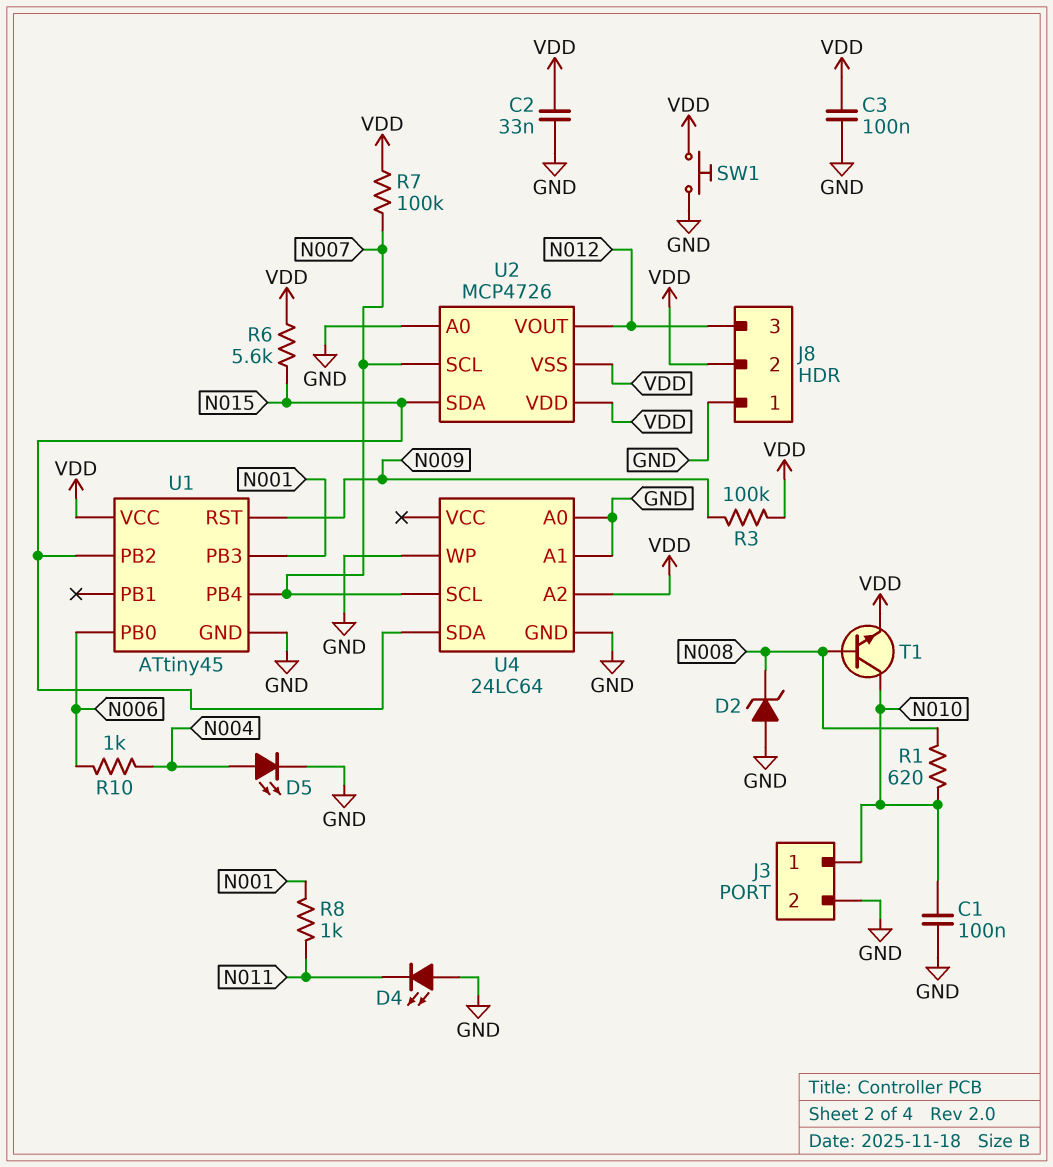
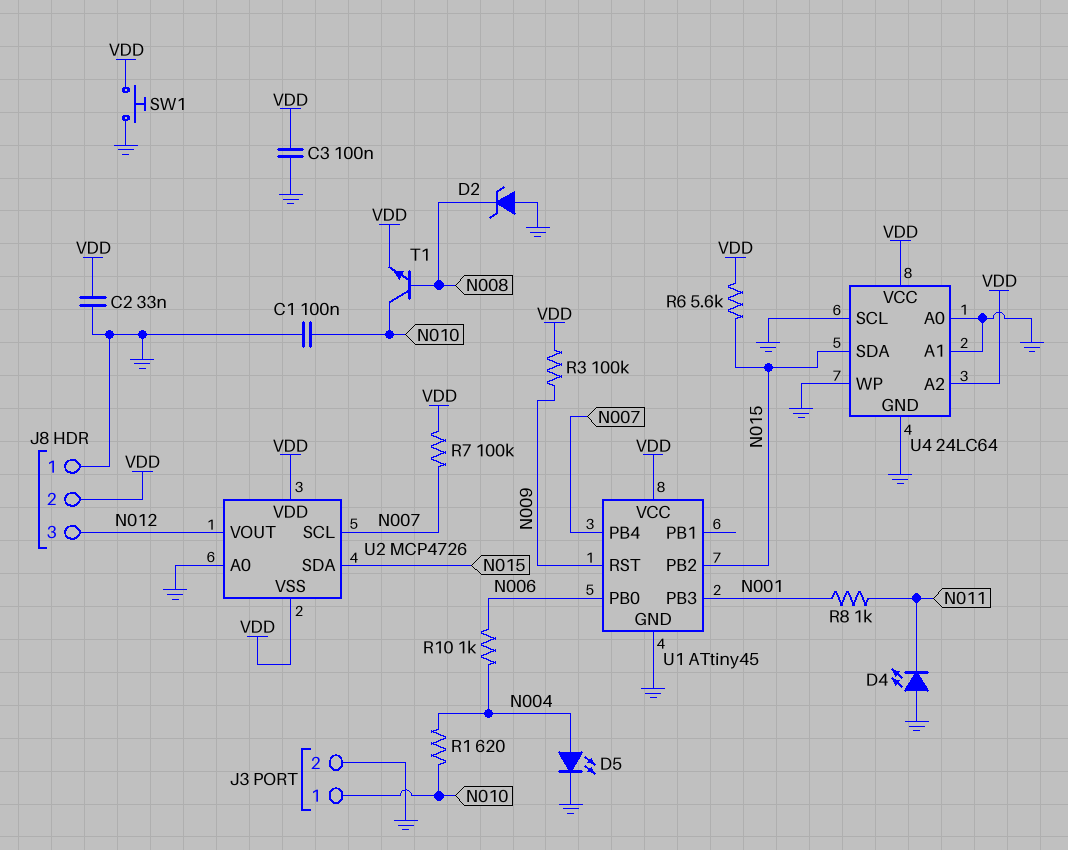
R1: 620 (N008, N010) -> 620 (N004, N010)
U4 pin SCL: N007 -> GND
U4 pin VCC: none -> VDD

